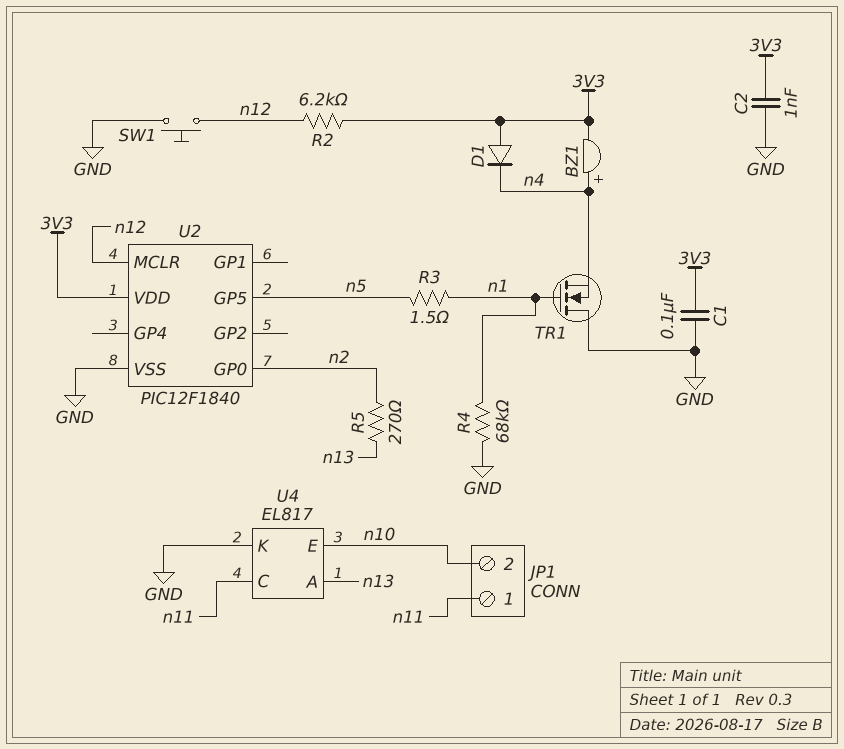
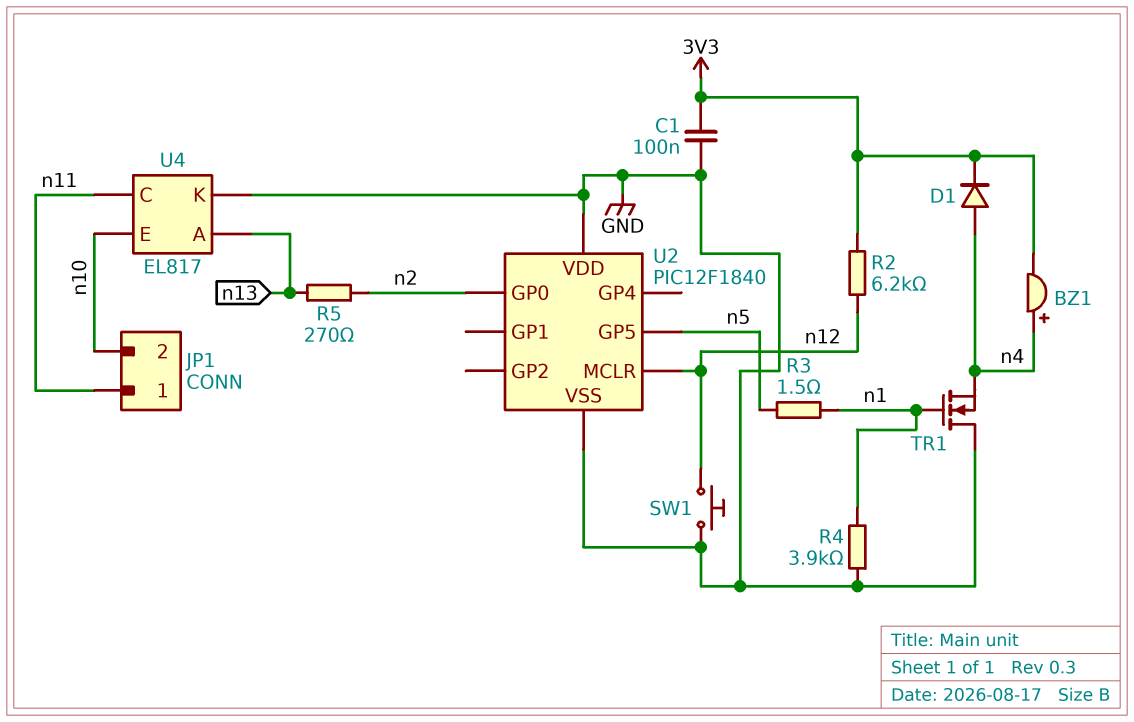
C2: 1nF (3V3, GND) -> none
D1: diode (A 3V3, K n4) -> diode (A n4, K 3V3)
R4: 68k (GND, n1) -> 3.9k (GND, n1)
U2 pin VDD: 3V3 -> GND

